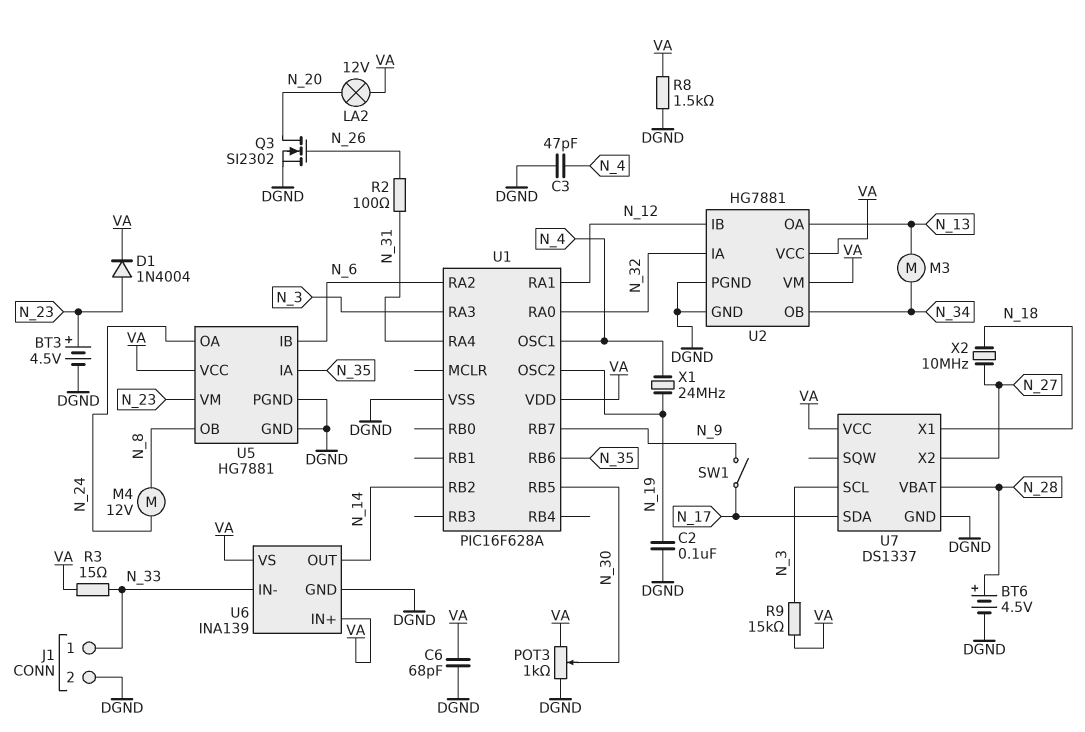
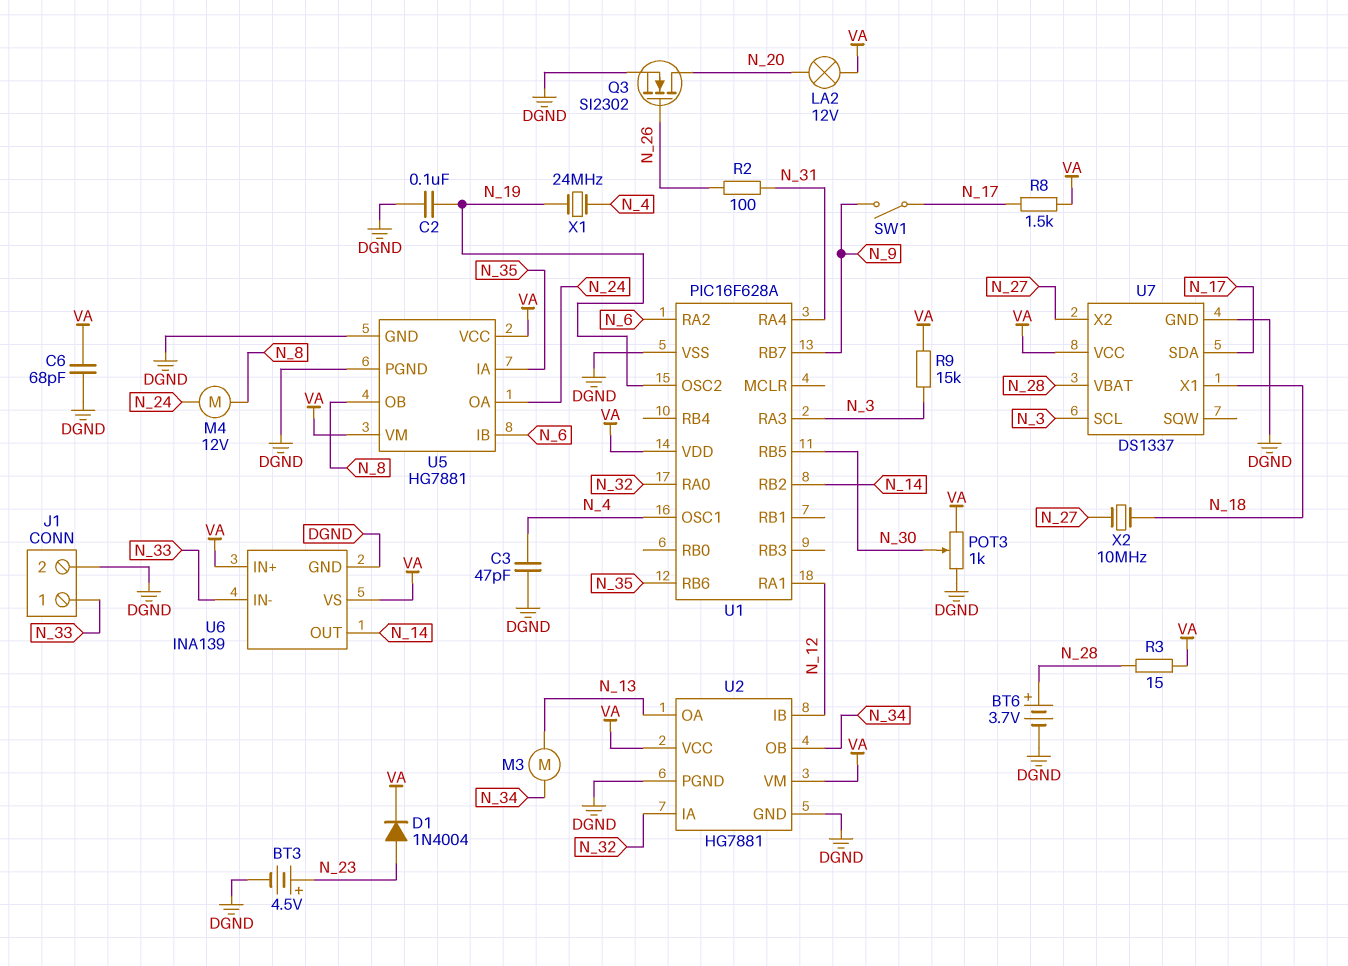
BT6: 4.5V (plus N_28, minus DGND) -> 3.7V (plus N_28, minus DGND)
R3: 15 (N_33, VA) -> 15 (N_28, VA)
R8: 1.5k (DGND, VA) -> 1.5k (N_17, VA)
U5 pin VM: N_23 -> VA

